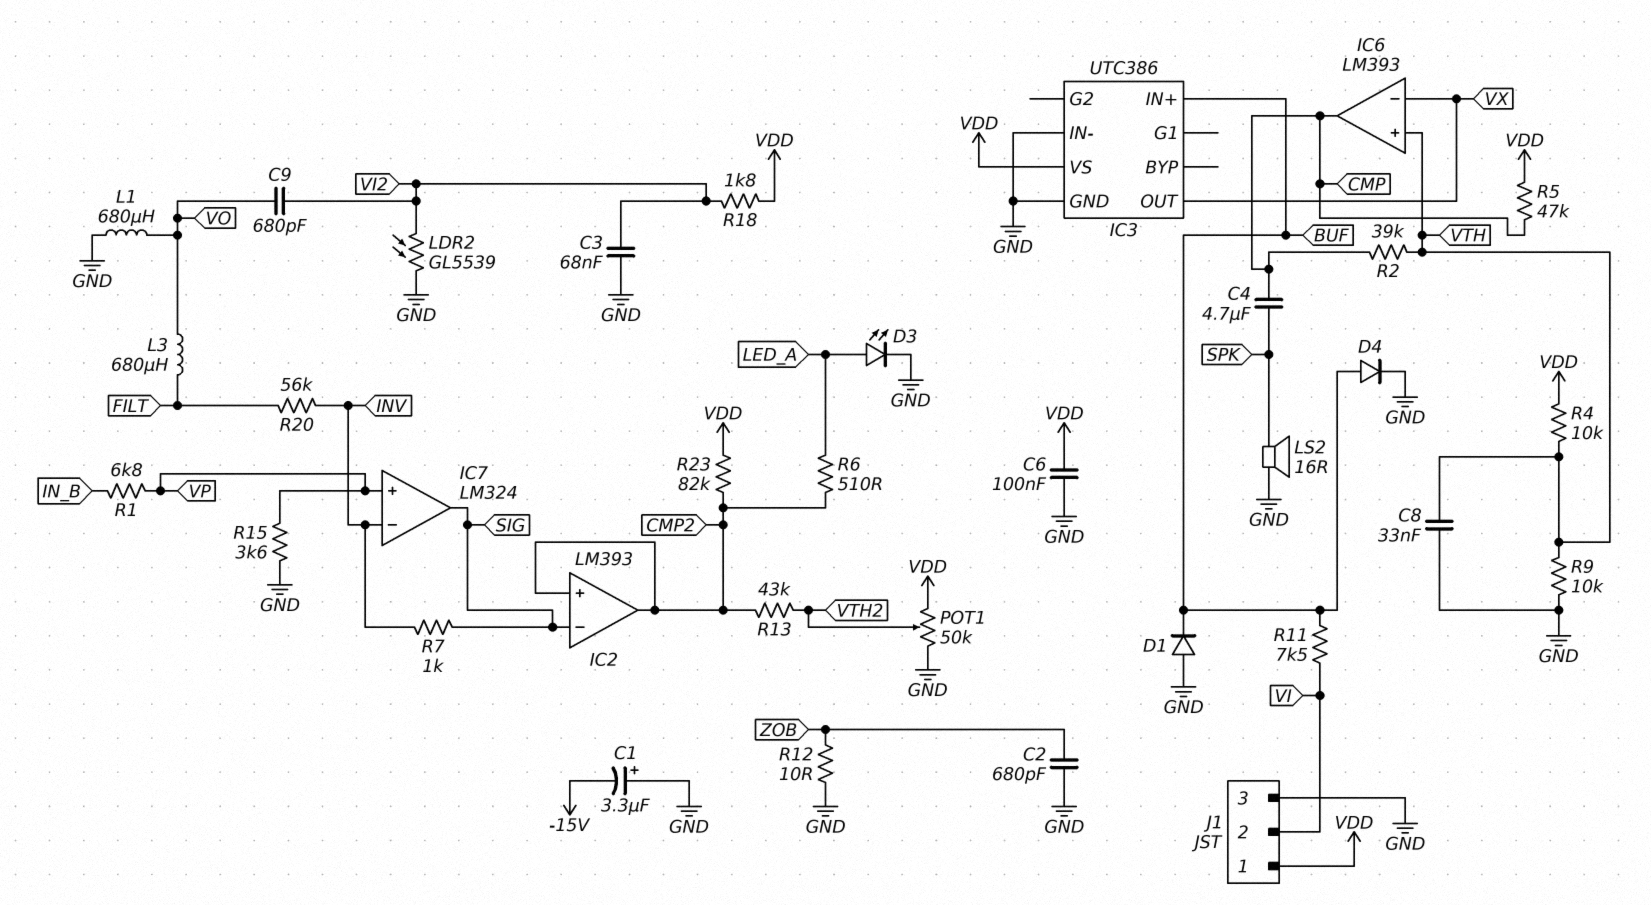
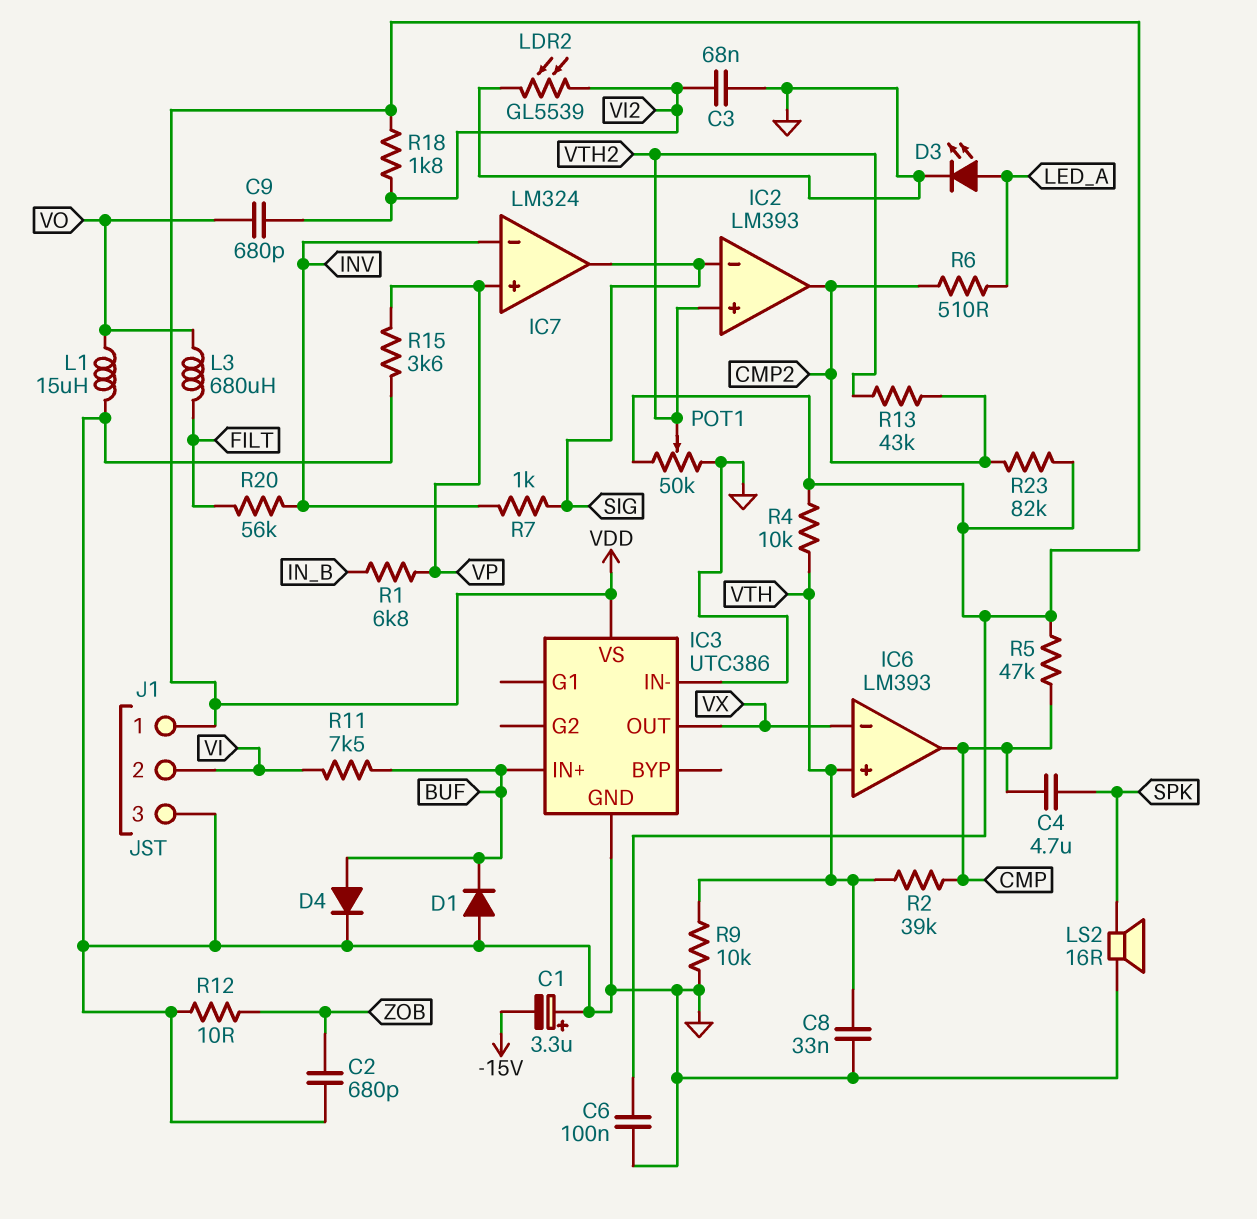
IC2 pin in+: CMP2 -> VTH2
L1: 680uH (GND, VO) -> 15uH (GND, VO)

